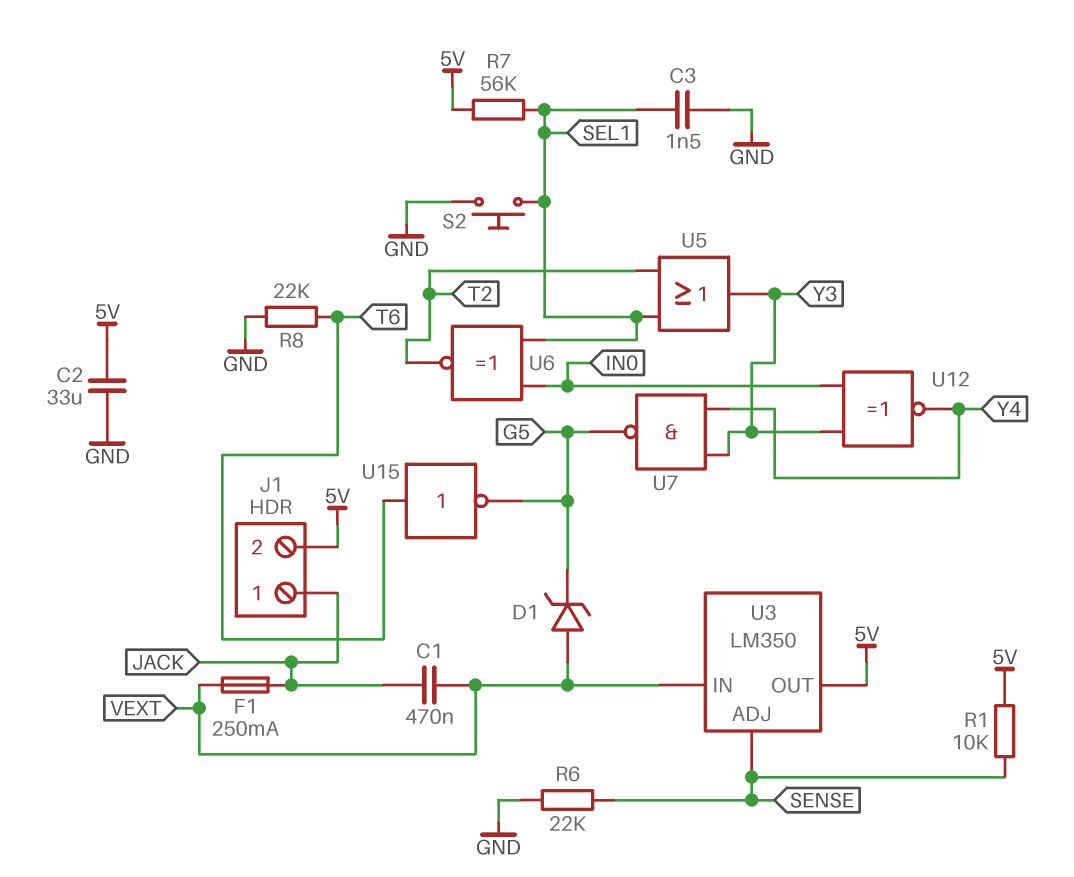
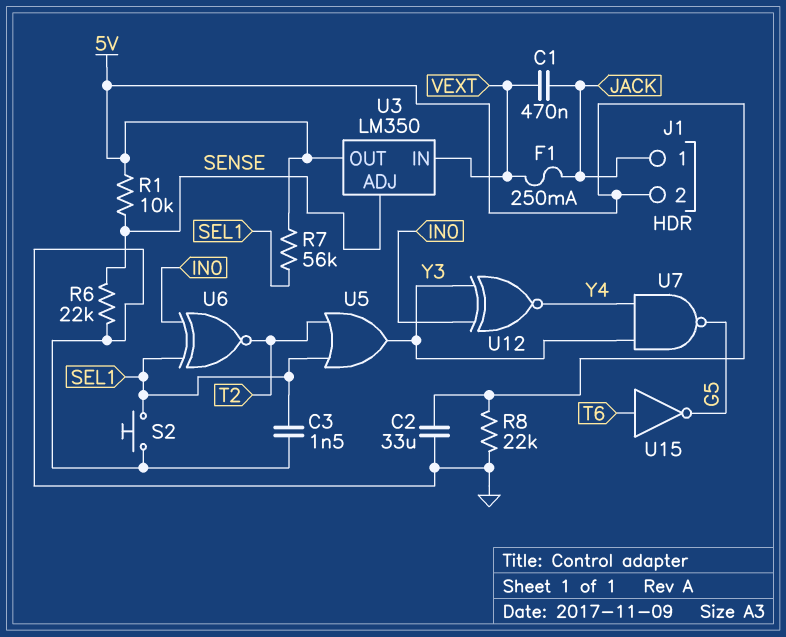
D1: zener (A VEXT, K G5) -> none
R8: 22k (GND, T6) -> 22k (5V, GND)

